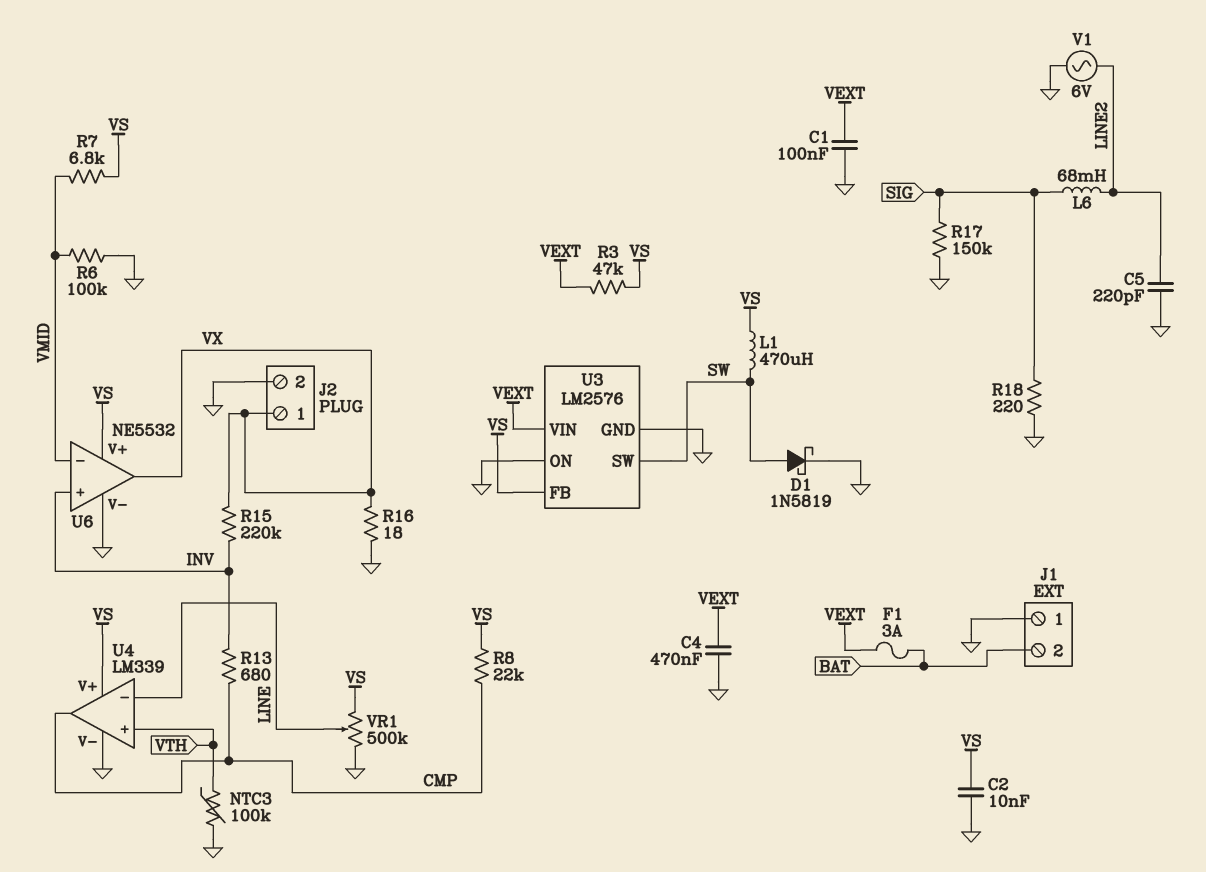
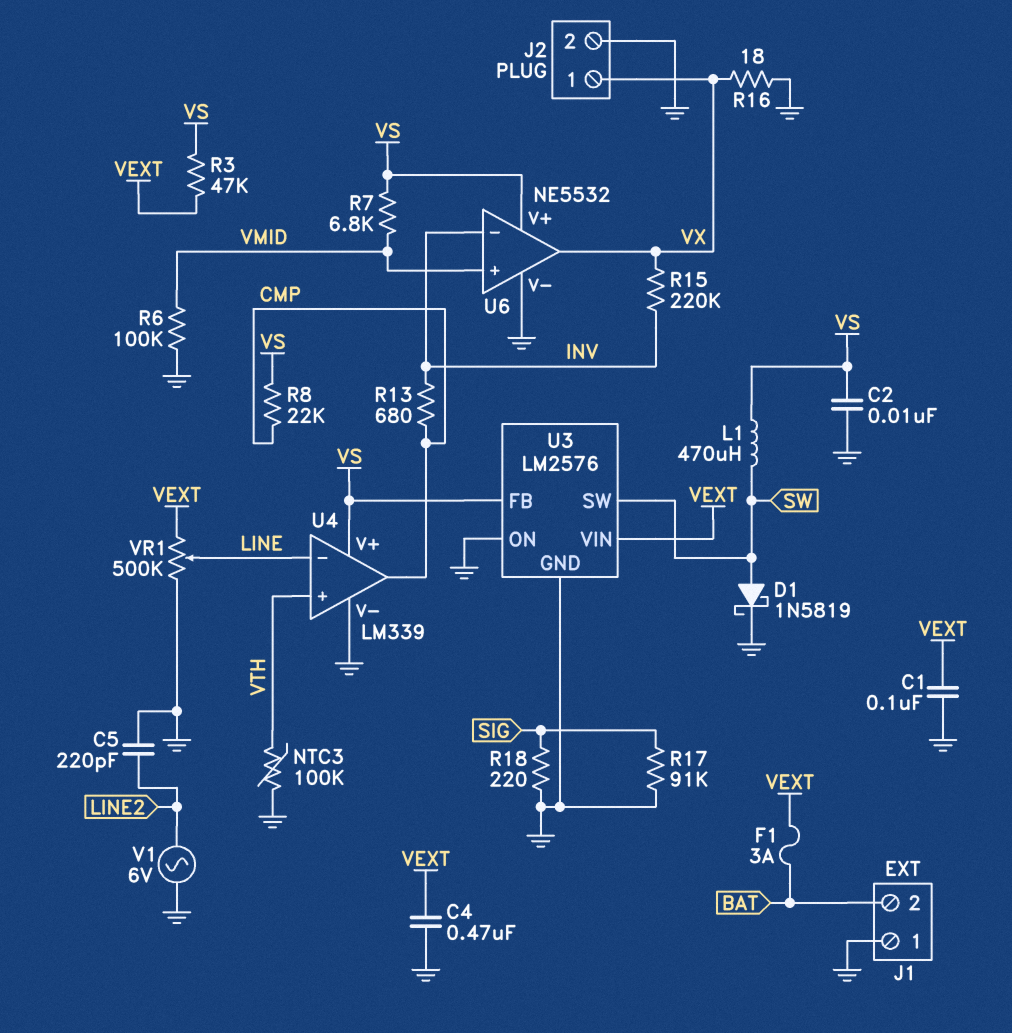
L6: 68mH (LINE2, SIG) -> none
R17: 150k (GND, SIG) -> 91k (GND, SIG)
U6 pin in+: INV -> VMID
U6 pin in-: VMID -> INV
VR1: 500k (GND, VS, wiper LINE) -> 500k (GND, VEXT, wiper LINE)

